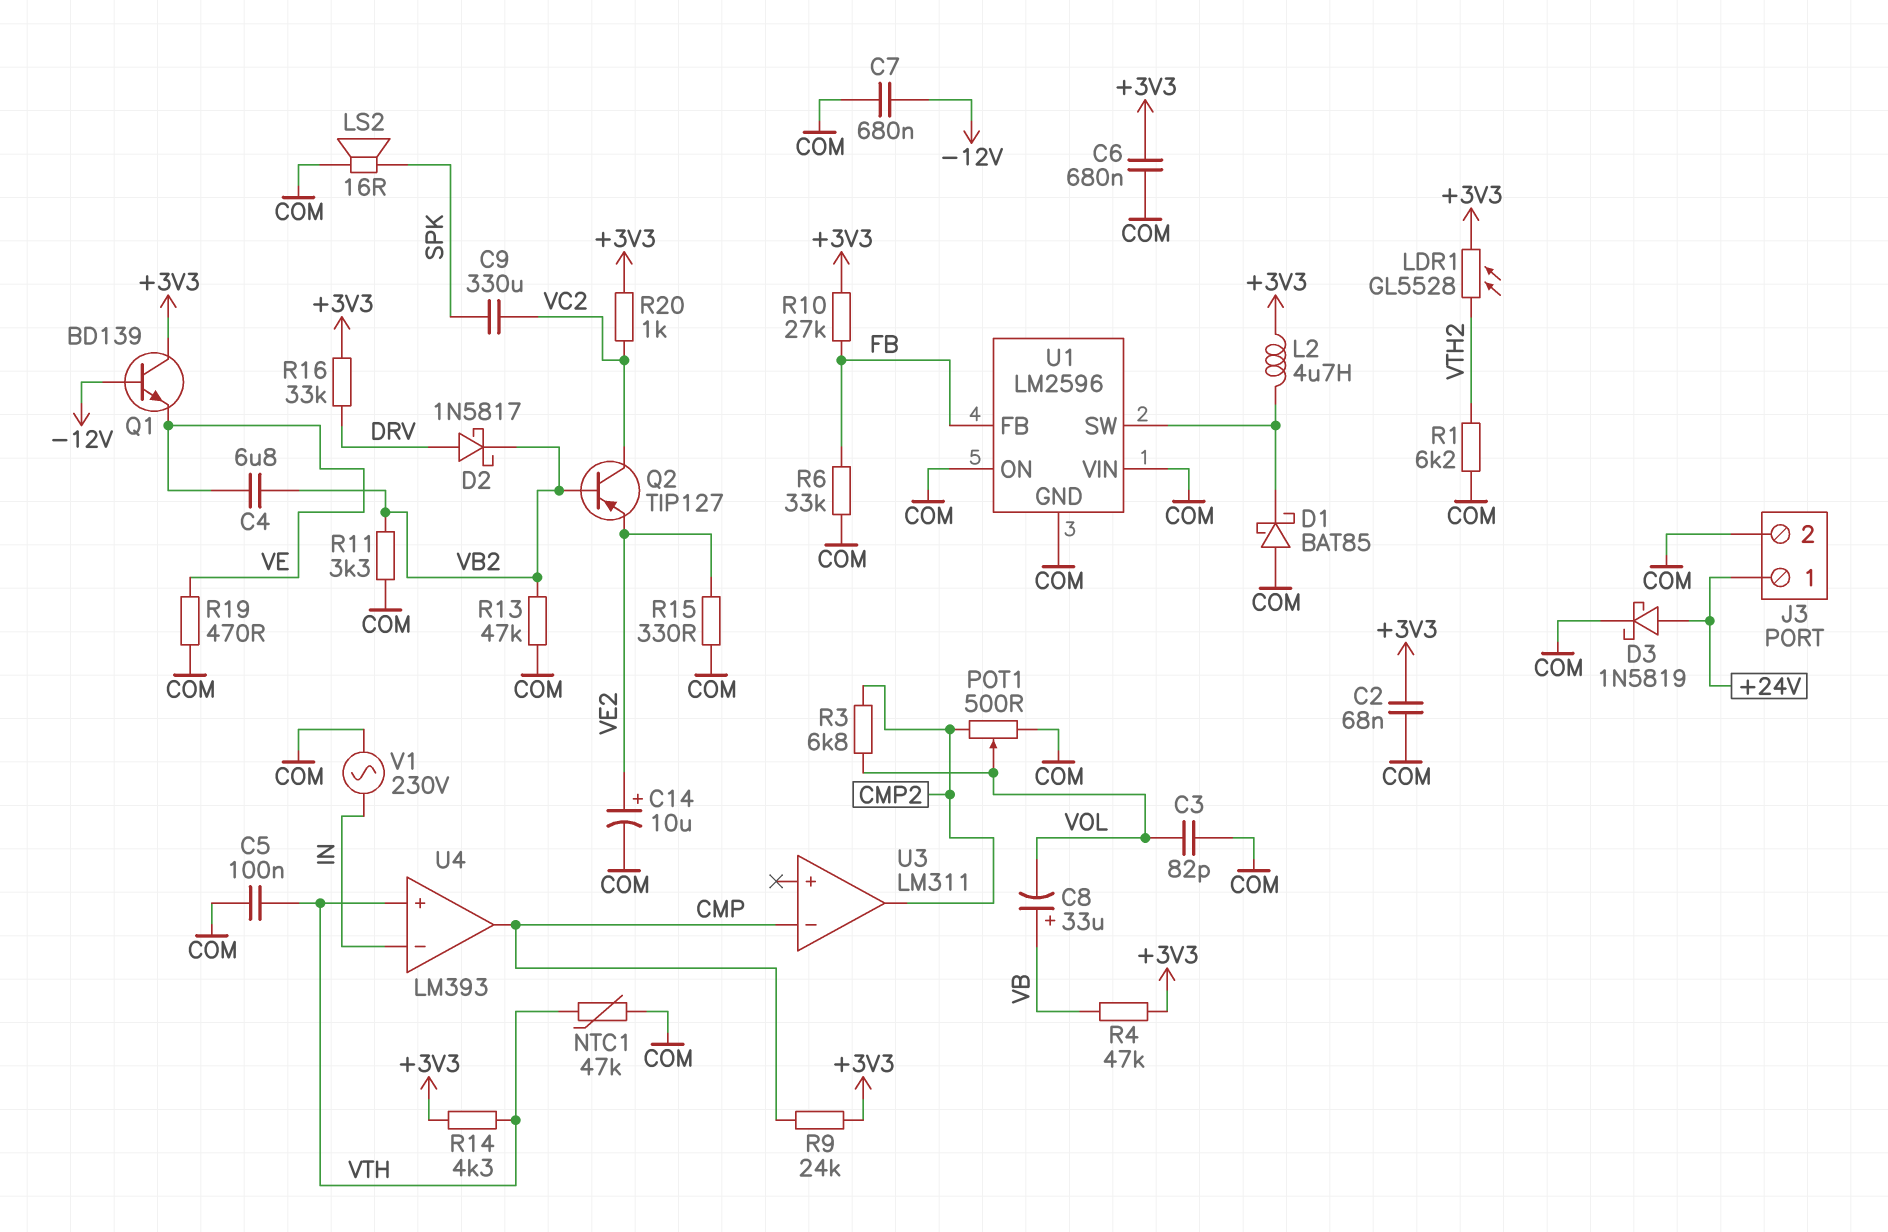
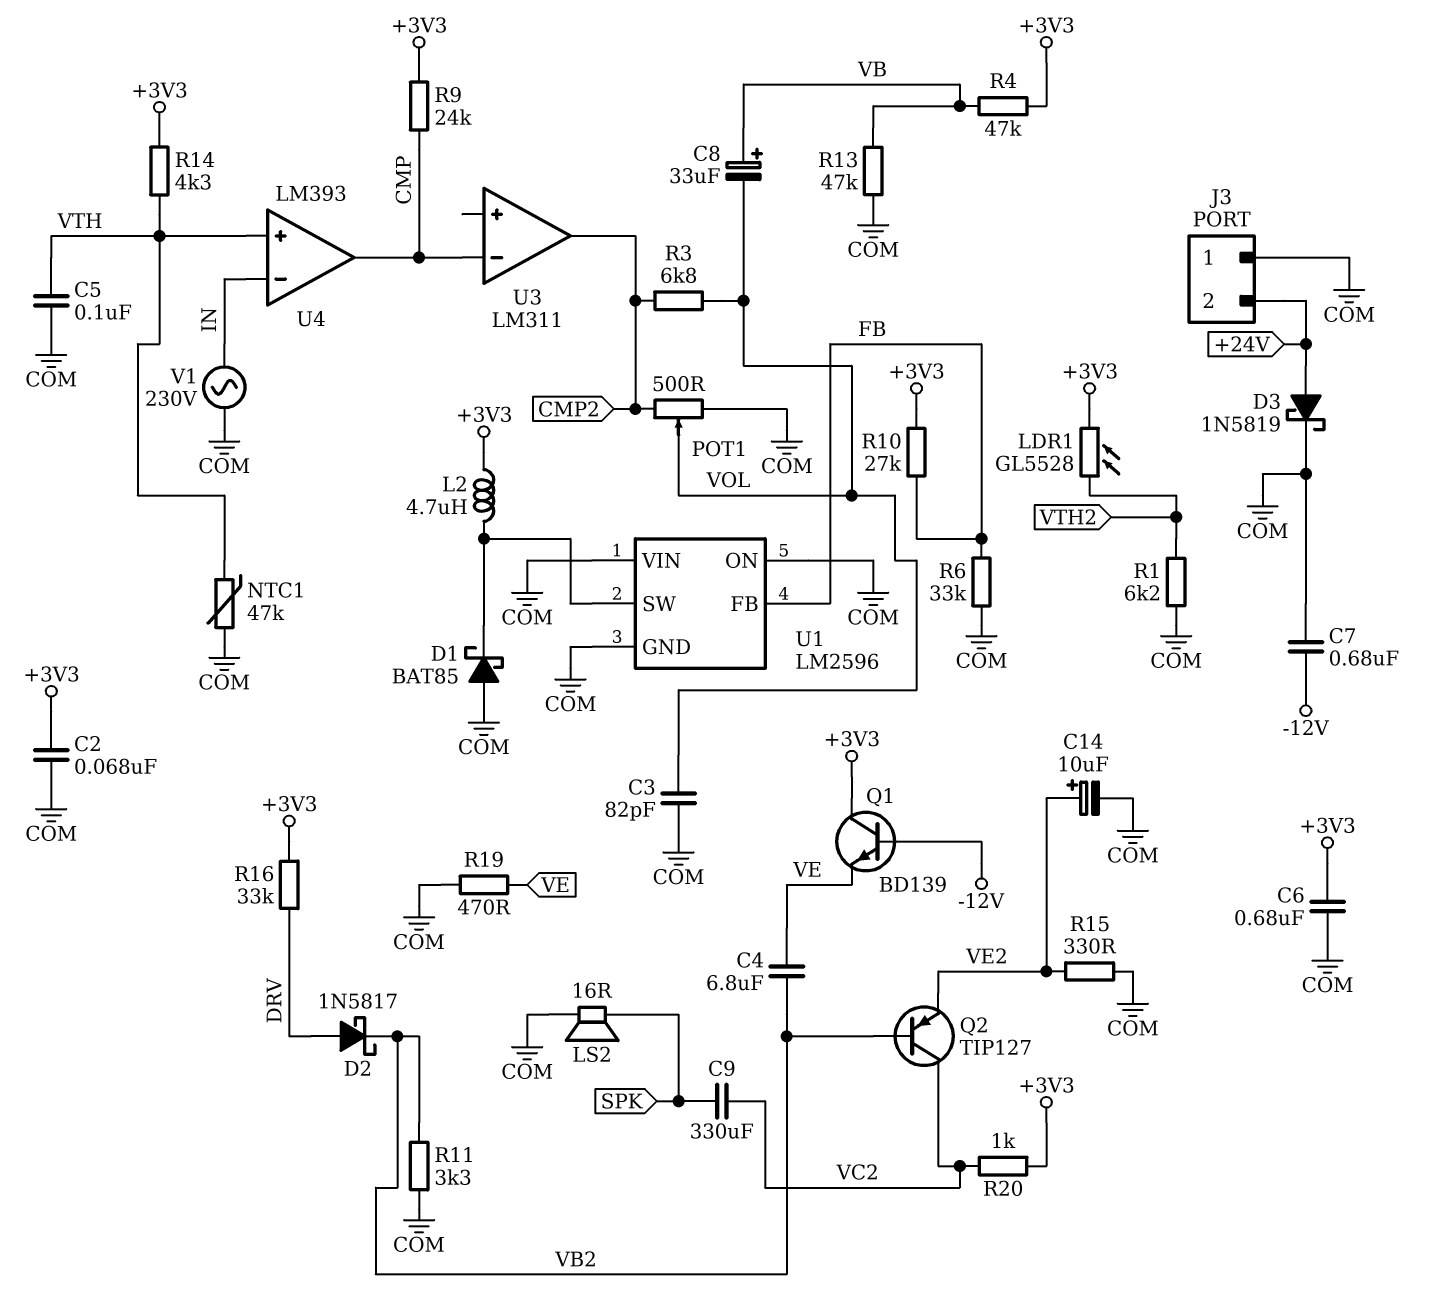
J3 pin 1: +24V -> COM
J3 pin 2: COM -> +24V
R13: 47k (COM, VB2) -> 47k (COM, VB)

